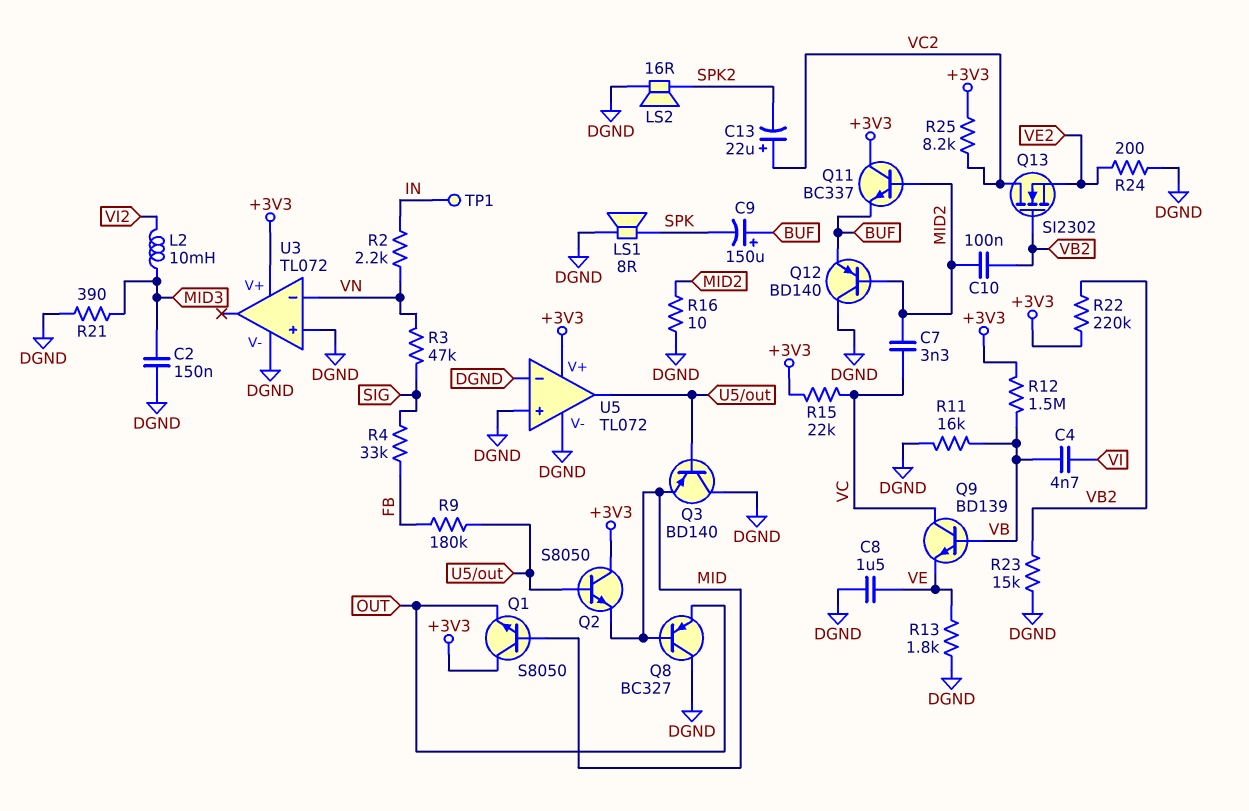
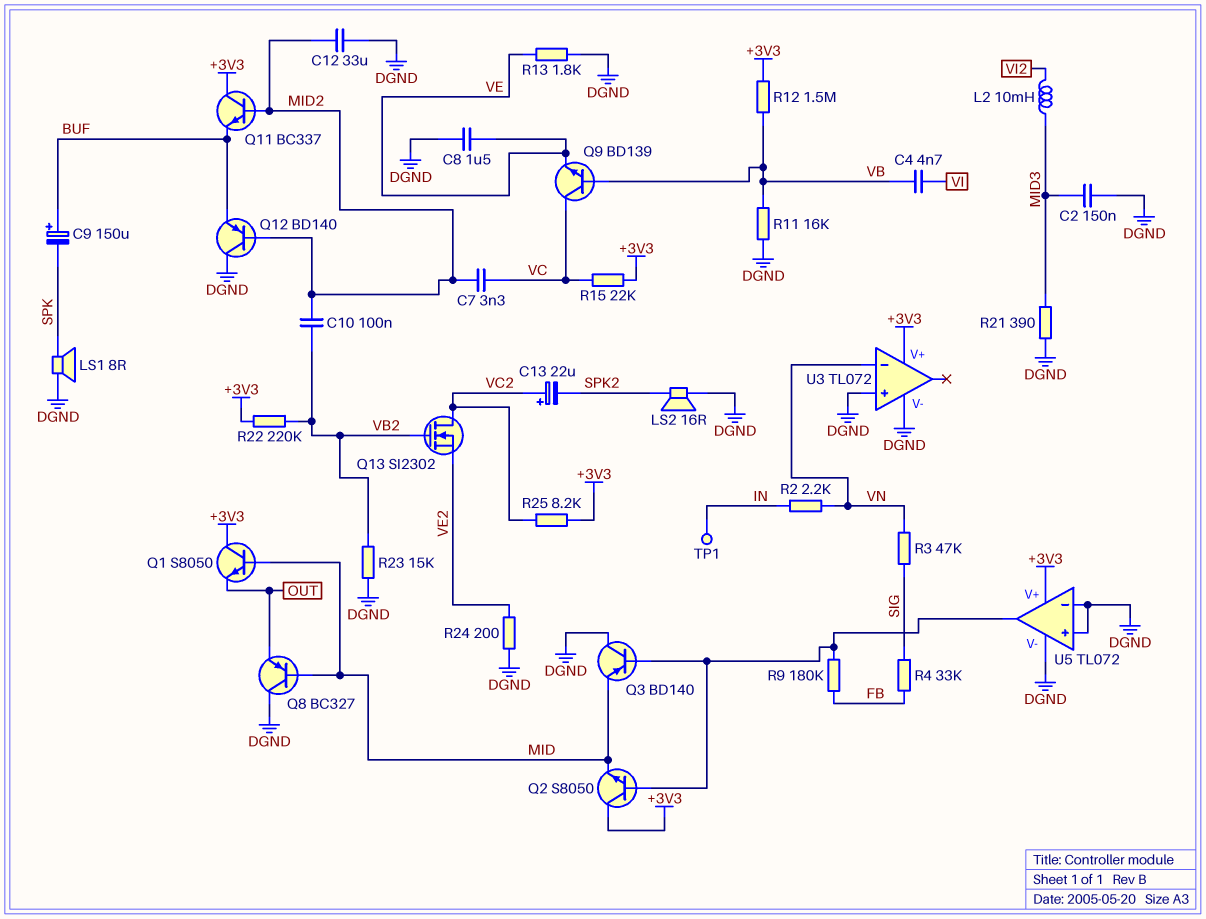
C12: none -> 33uF (DGND, MID2)
R16: 10 (DGND, MID2) -> none

